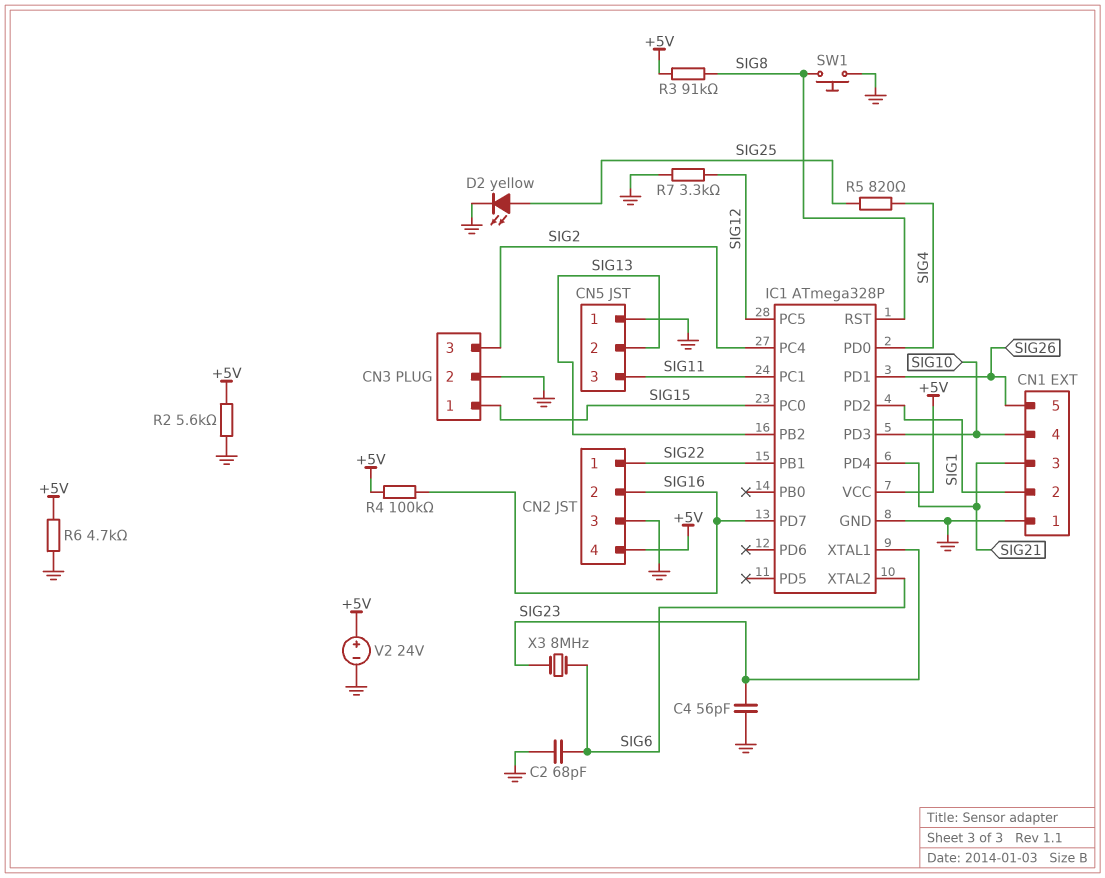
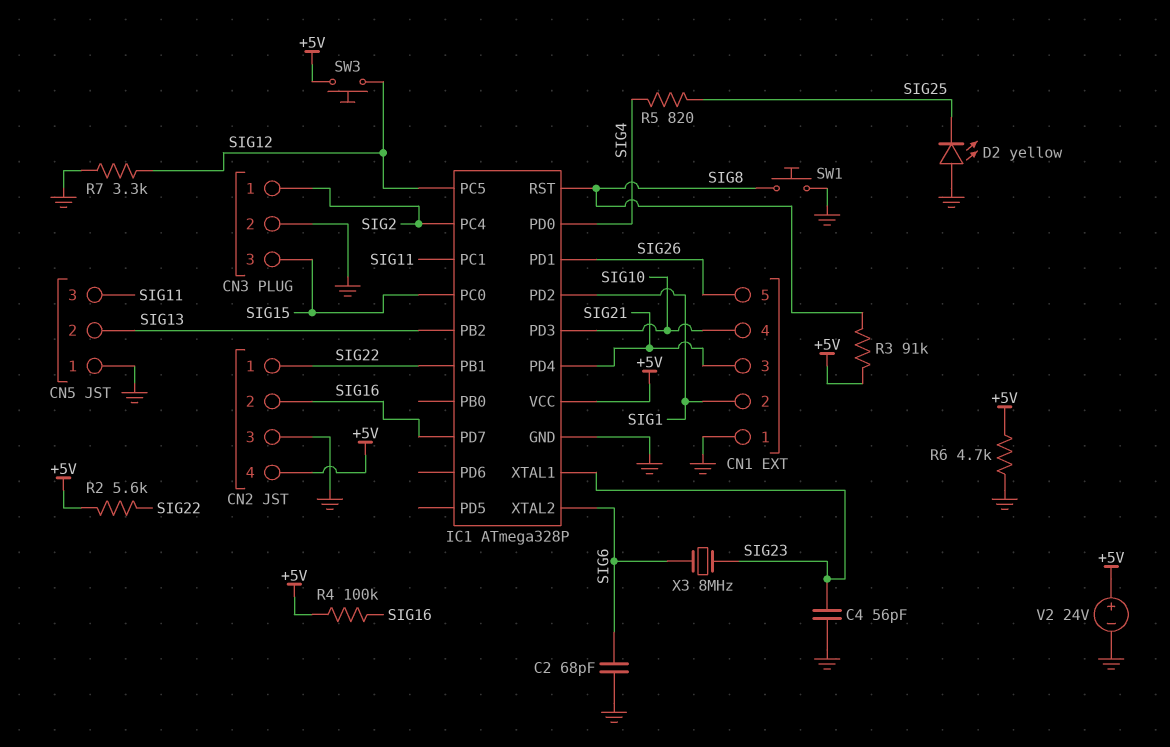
CN3 pin 1: SIG15 -> SIG2
CN3 pin 3: SIG2 -> SIG15
D2: LED yellow (A SIG25, K GND) -> LED yellow (A GND, K SIG25)
R2: 5.6k (+5V, GND) -> 5.6k (+5V, SIG22)
SW3: none -> button (+5V, SIG12)

